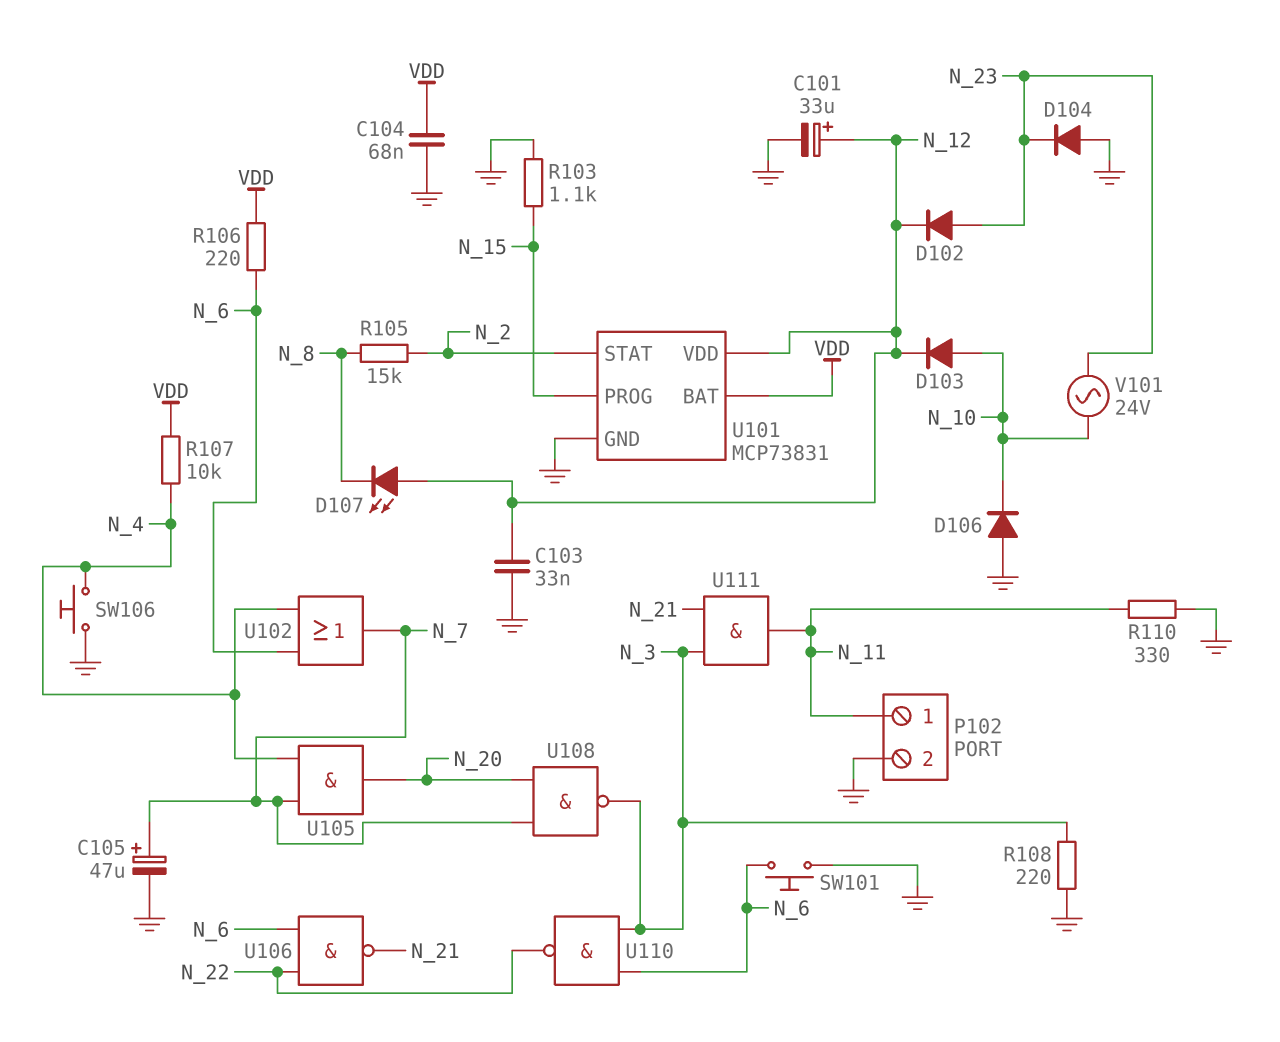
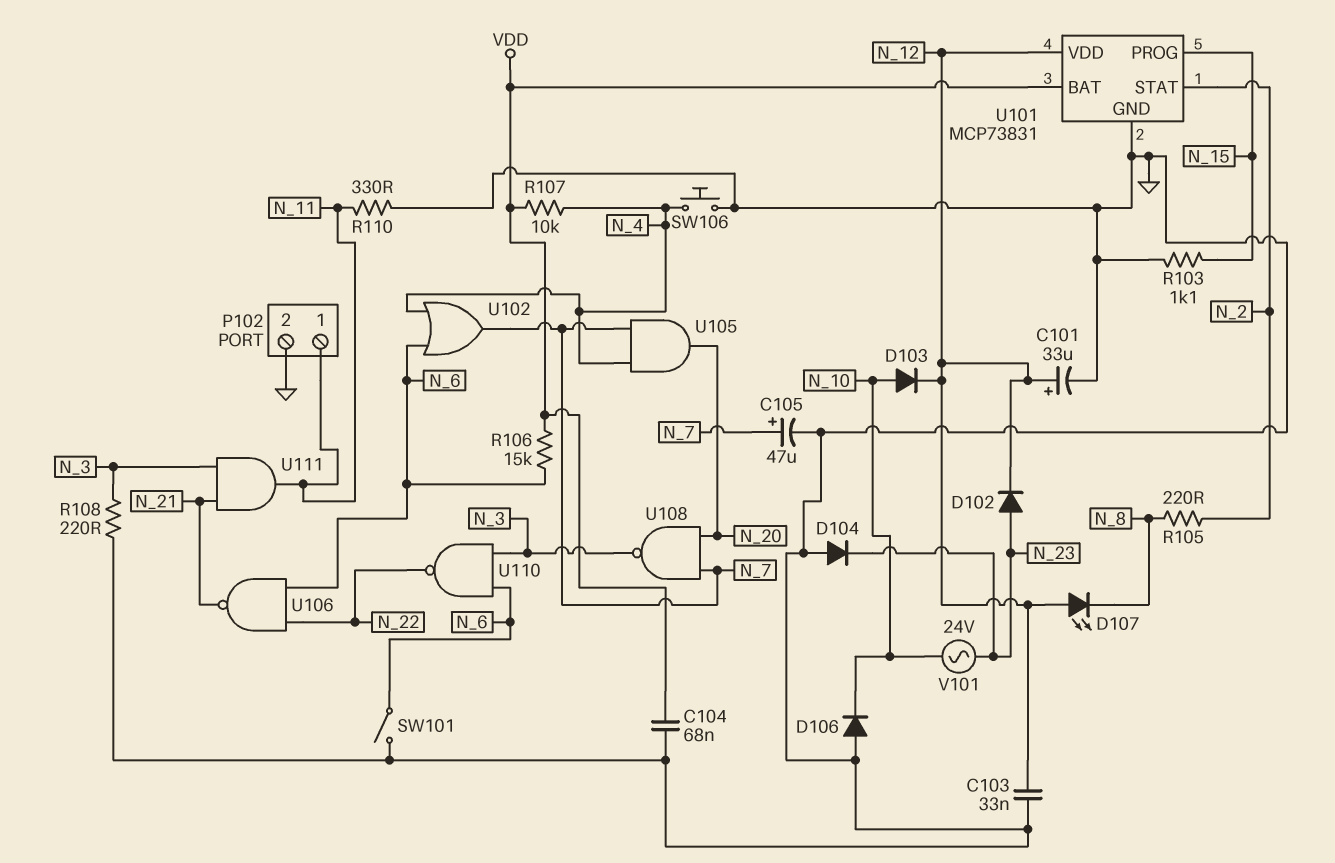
R105: 15k (N_2, N_8) -> 220 (N_2, N_8)
R106: 220 (N_6, VDD) -> 15k (N_6, VDD)
SW101: button (GND, N_6) -> switch (GND, N_6)

